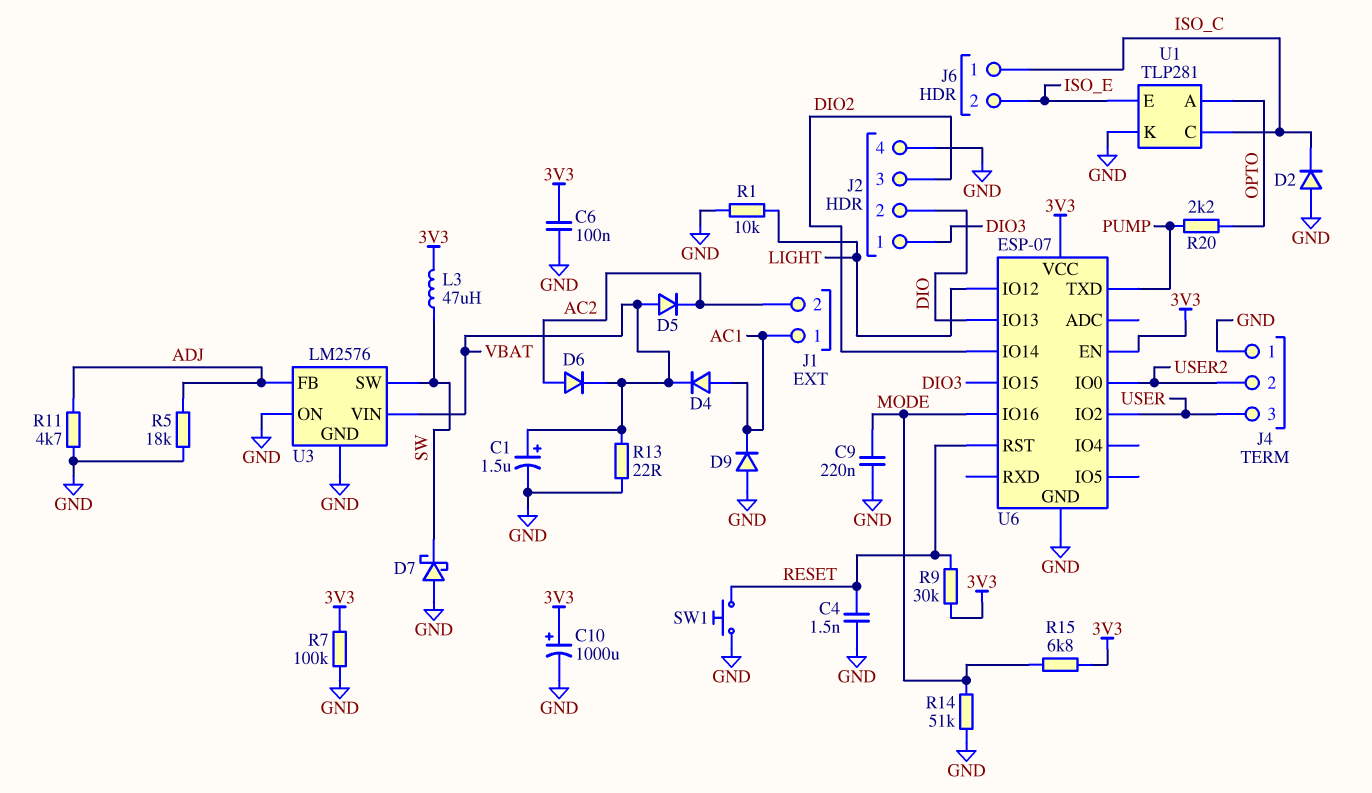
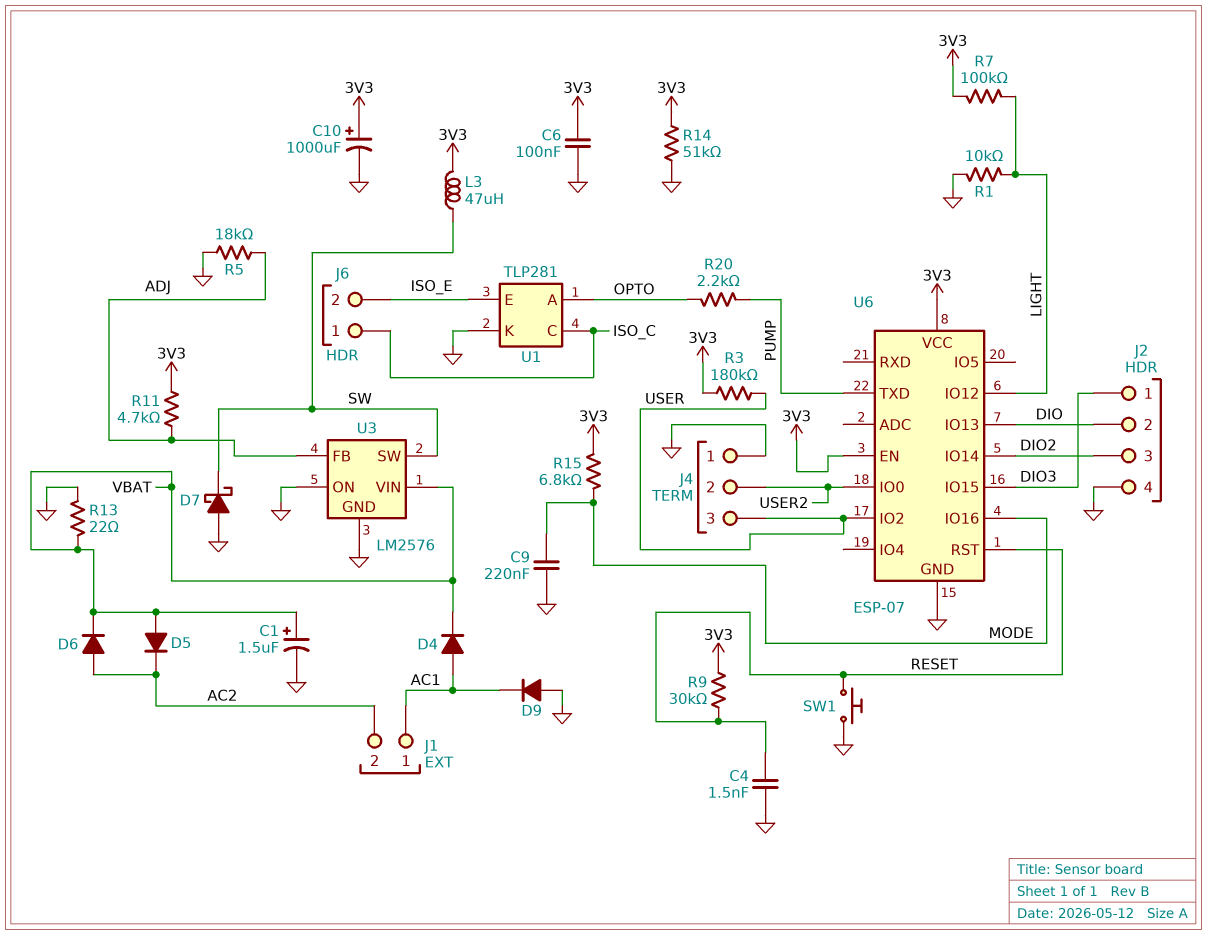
D2: diode (A GND, K ISO_C) -> none
R3: none -> 180k (3V3, USER)
R7: 100k (3V3, GND) -> 100k (3V3, LIGHT)
R11: 4.7k (ADJ, GND) -> 4.7k (3V3, ADJ)
R14: 51k (GND, MODE) -> 51k (3V3, GND)

